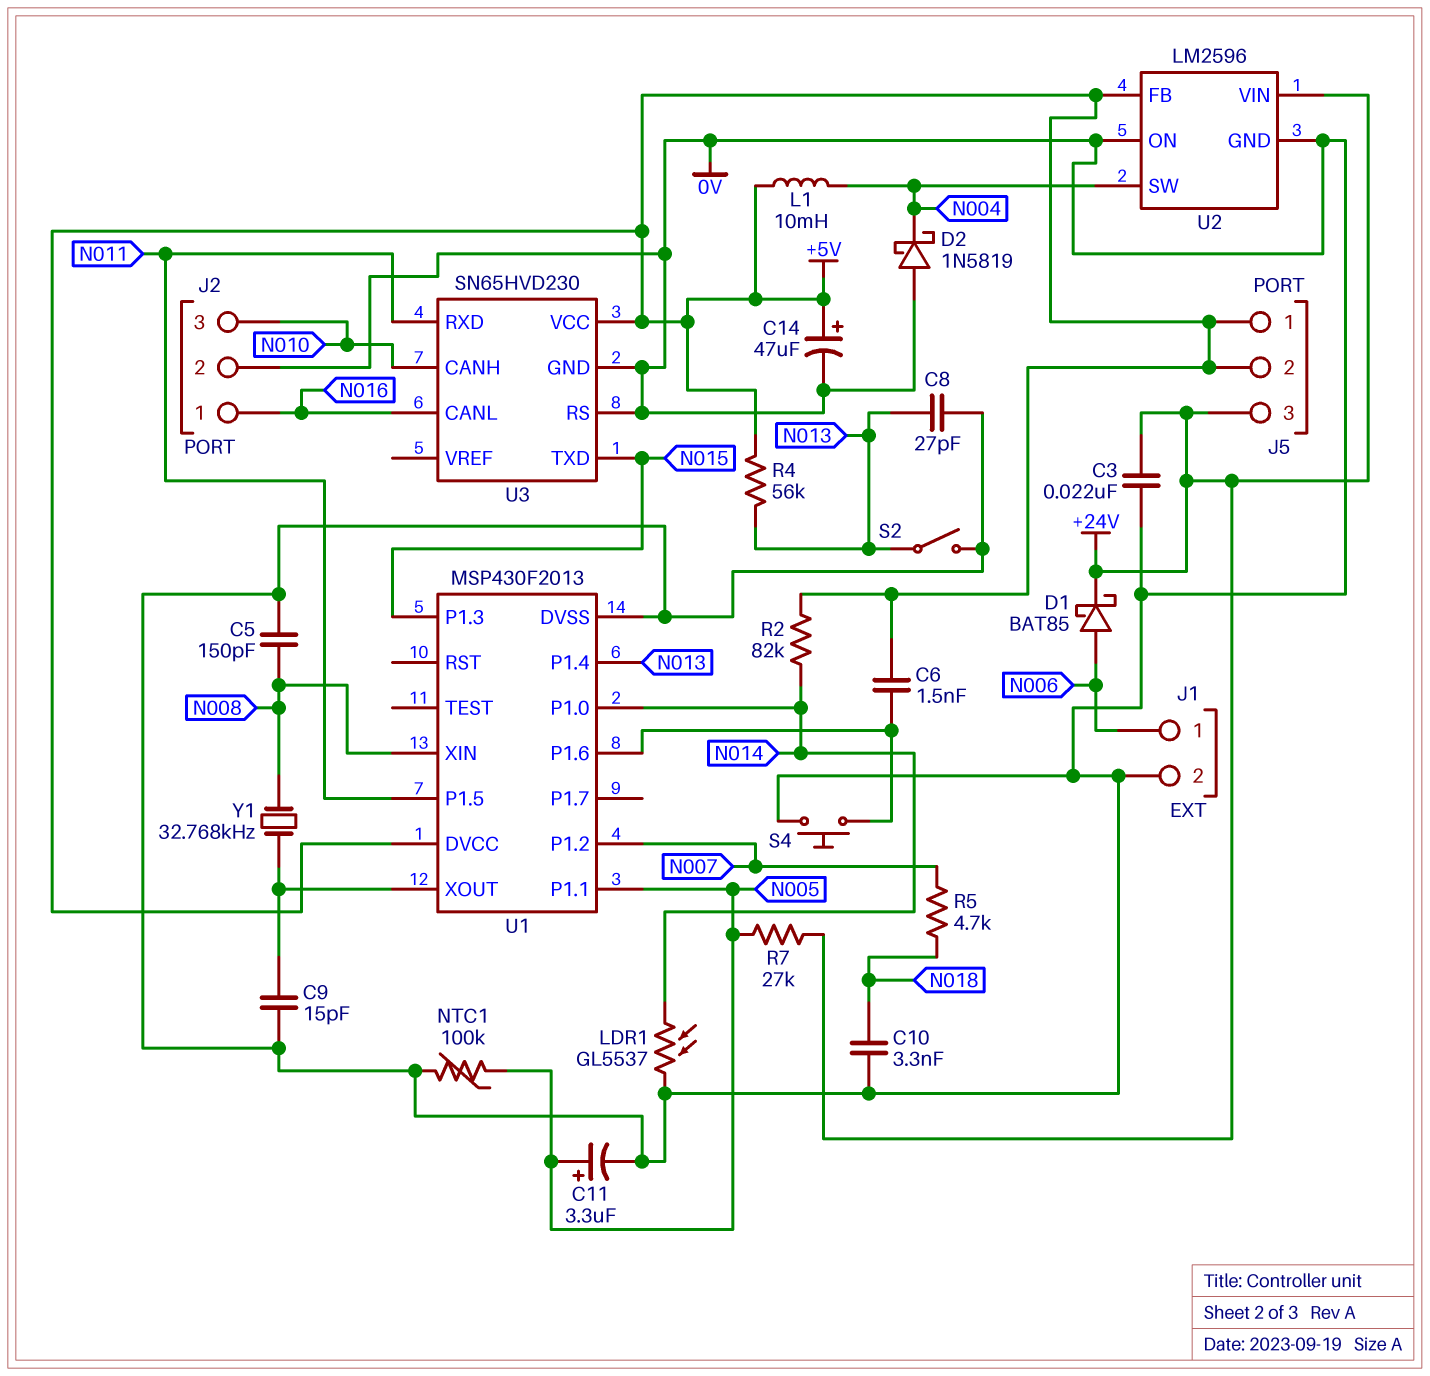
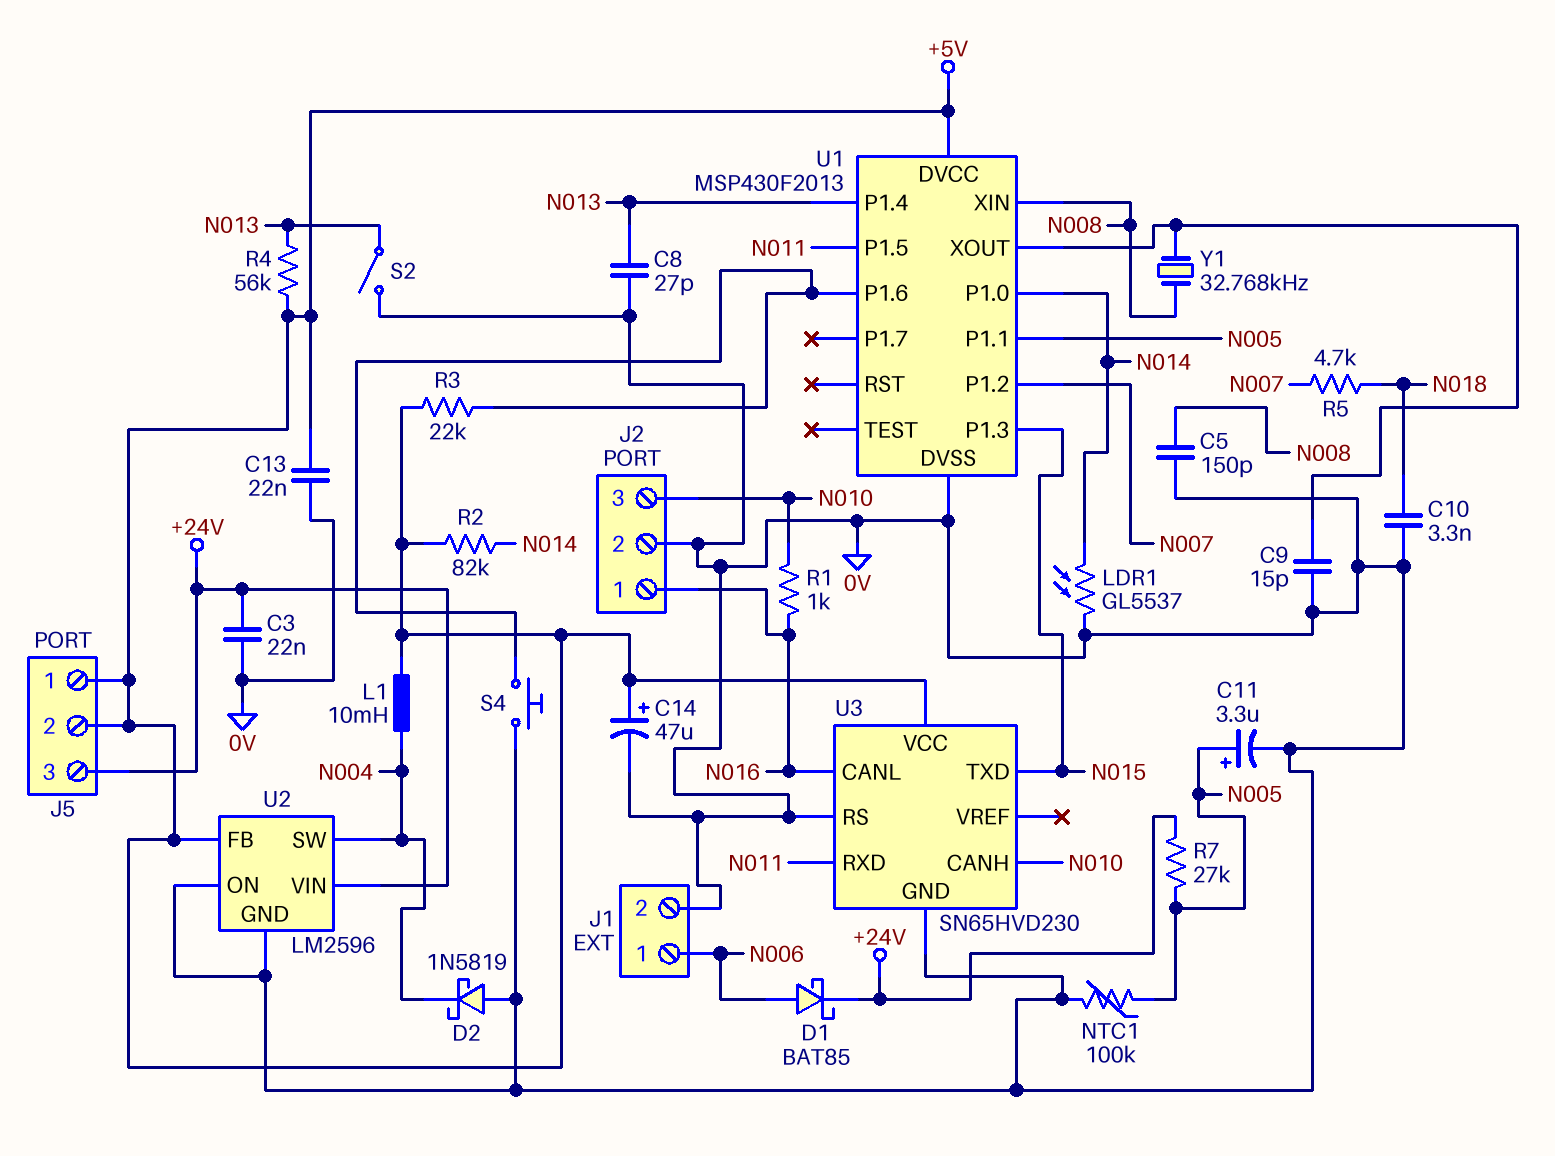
C6: 1.5nF (+5V, U1/P1.6) -> none
C13: none -> 22nF (+5V, 0V)
R1: none -> 1k (N010, N016)
R3: none -> 22k (+5V, U1/P1.6)

